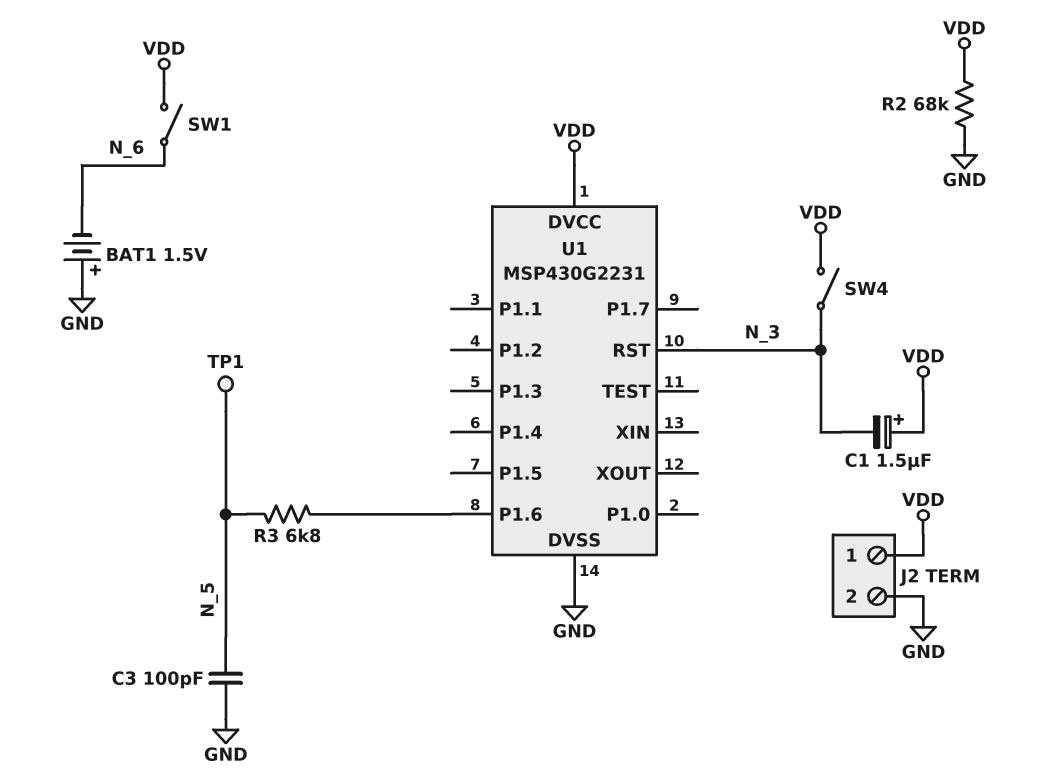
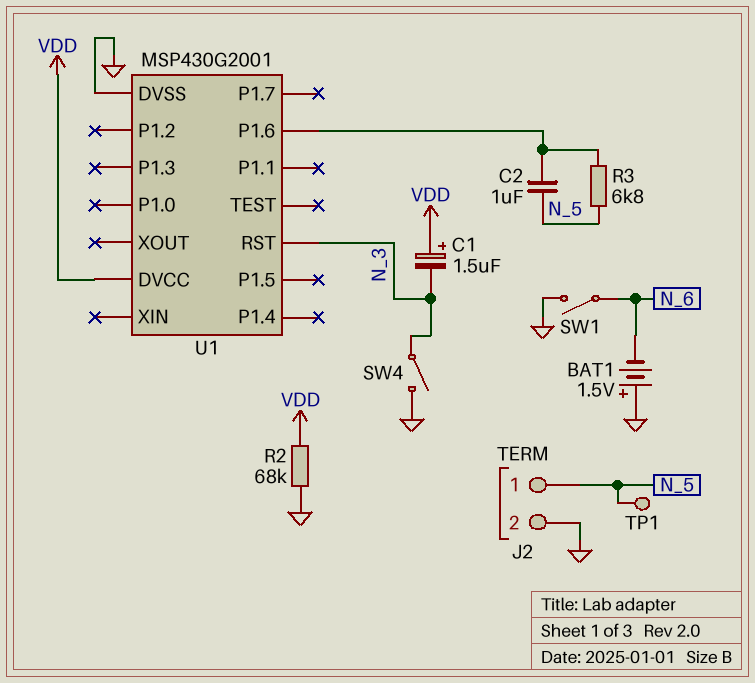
C2: none -> 1uF (N_5, U1/P1.6)
C3: 100pF (GND, N_5) -> none
J2 pin 1: VDD -> N_5
SW1: switch (N_6, VDD) -> switch (GND, N_6)
SW4: switch (N_3, VDD) -> switch (GND, N_3)
U1: MSP430G2231 -> MSP430G2001

